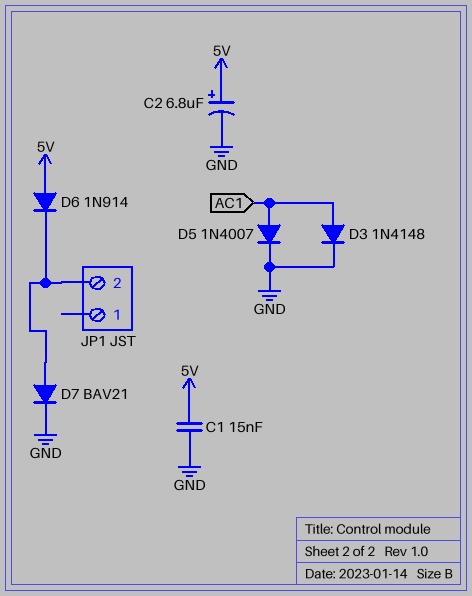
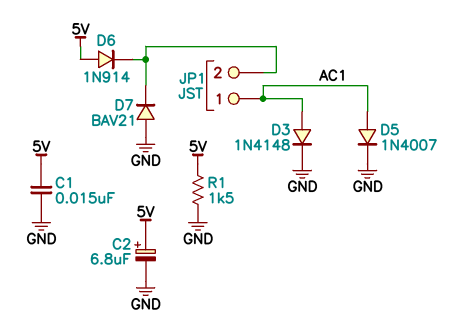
D7: diode BAV21 (A JP1/2, K GND) -> diode BAV21 (A GND, K JP1/2)
JP1 pin 1: none -> AC1
R1: none -> 1.5k (5V, GND)

